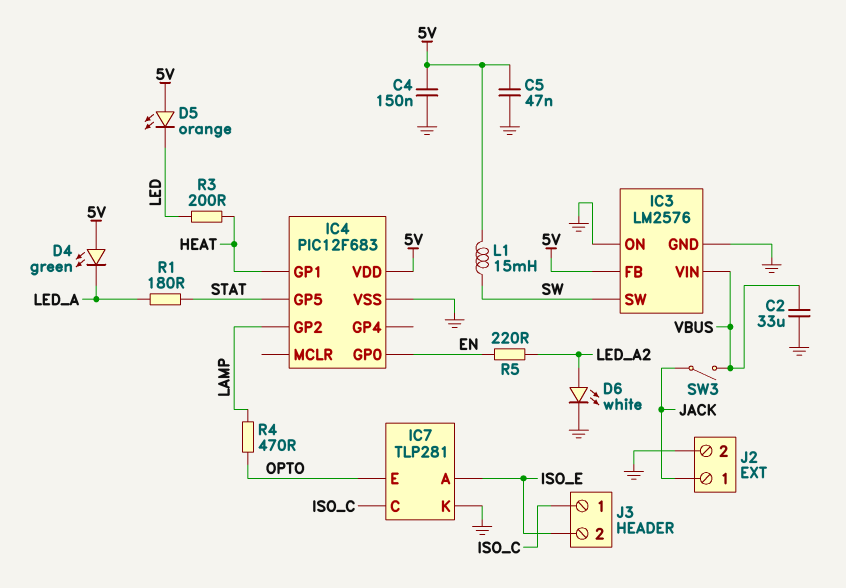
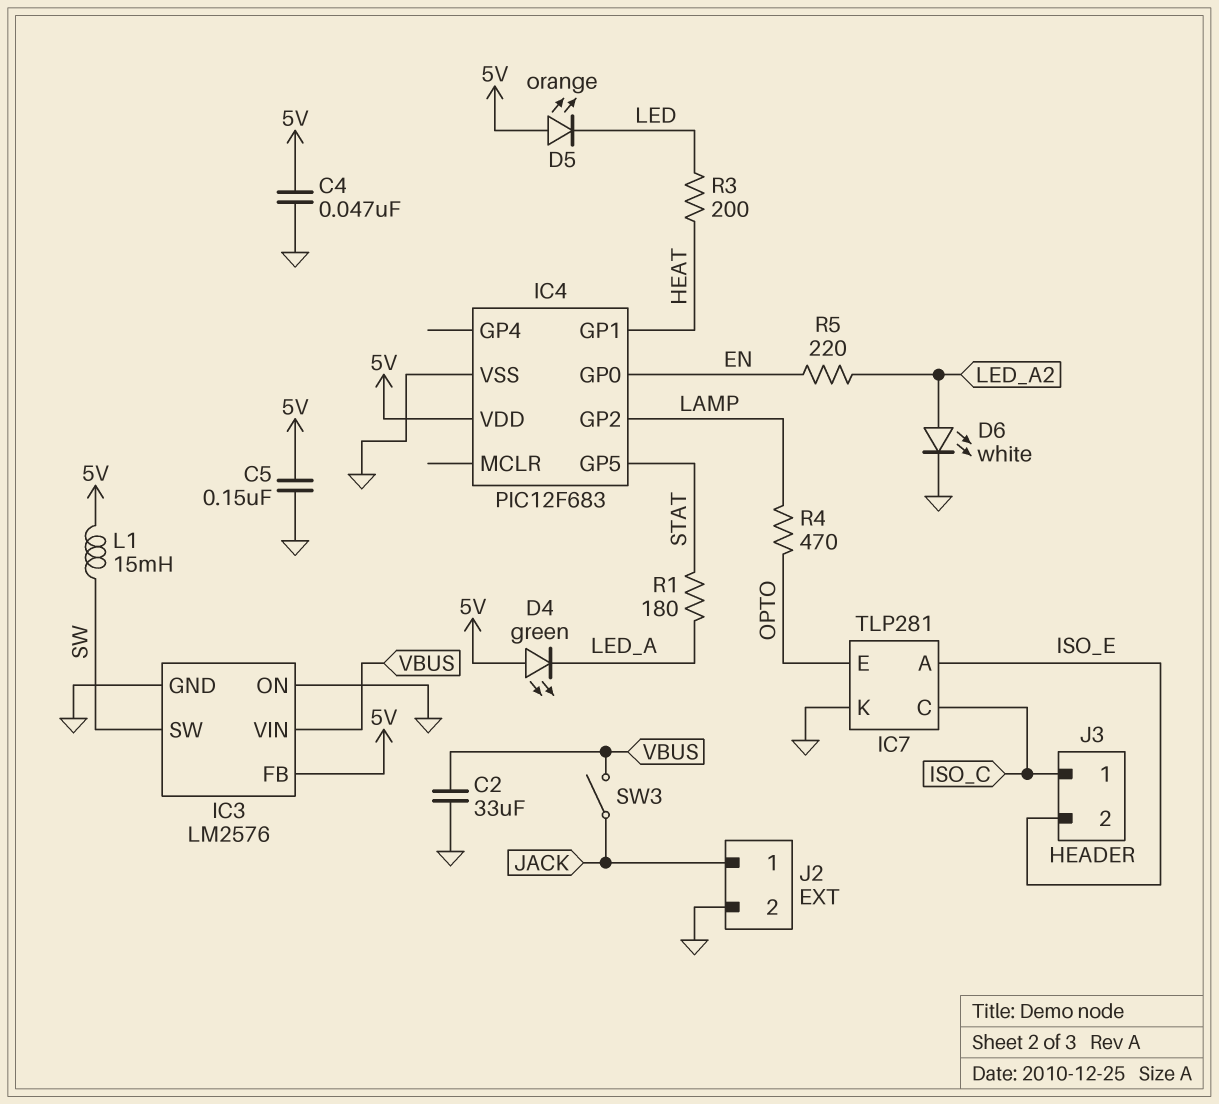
C4: 150nF (5V, GND) -> 47nF (5V, GND)
C5: 47nF (5V, GND) -> 150nF (5V, GND)

